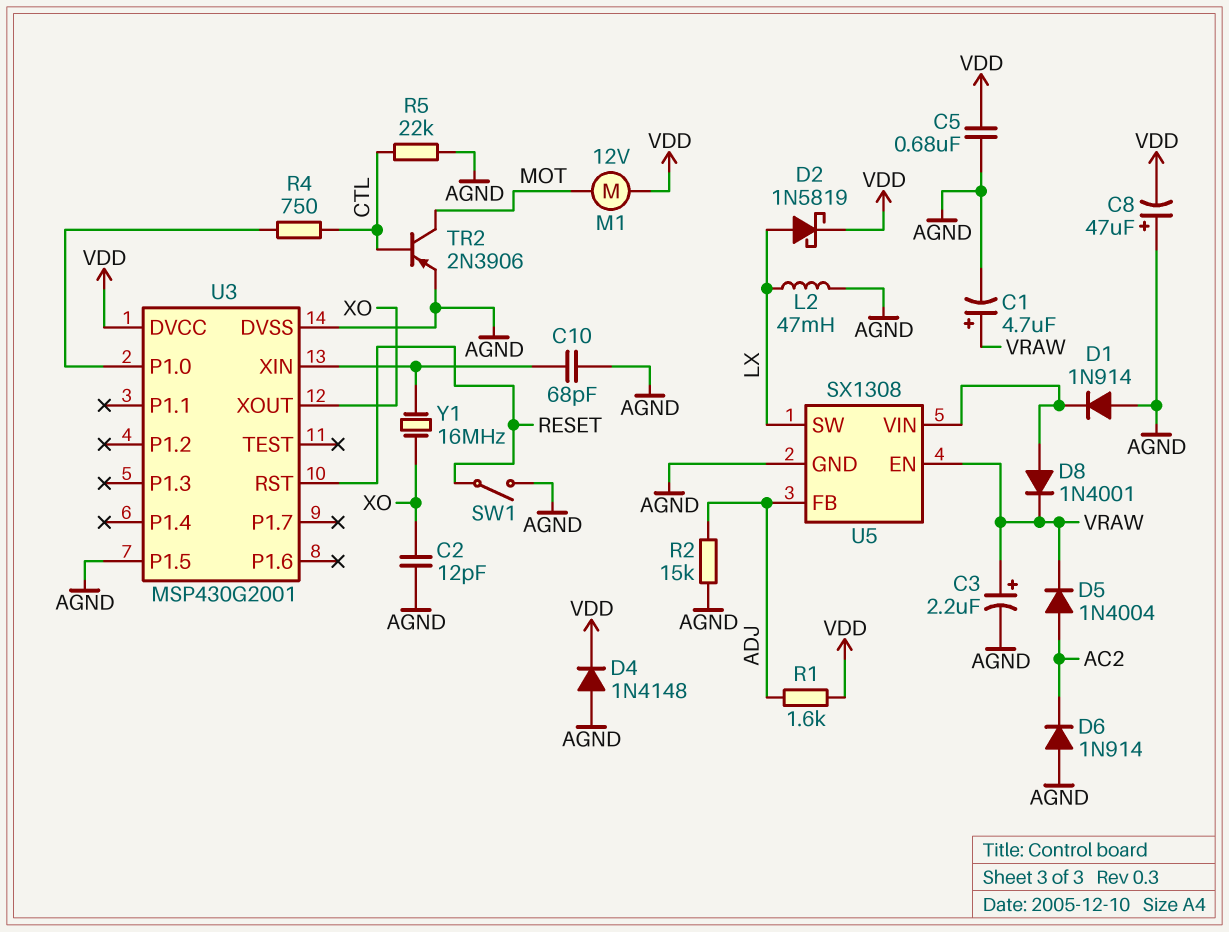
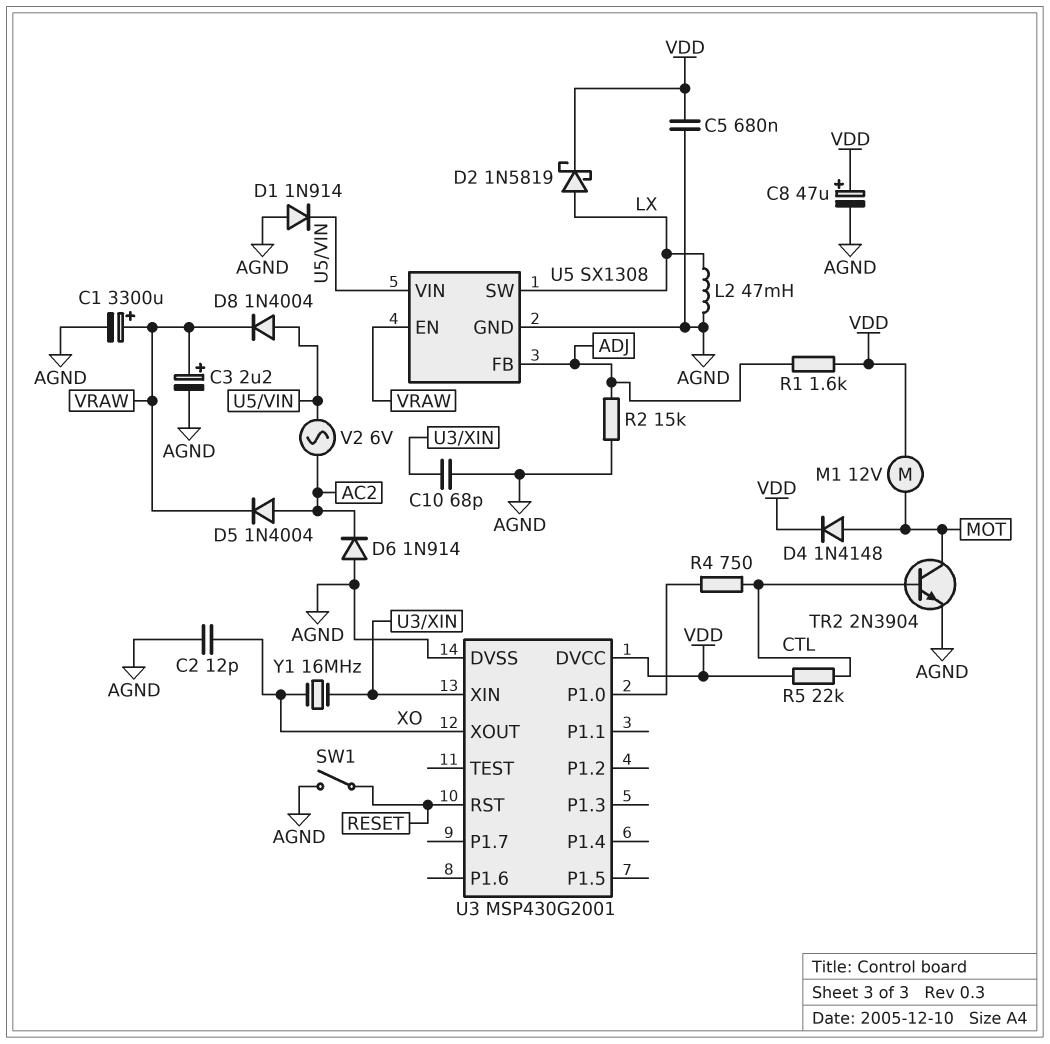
C1: 4.7uF (plus VRAW, minus AGND) -> 3300uF (plus VRAW, minus AGND)
C8: 47uF (plus AGND, minus VDD) -> 47uF (plus VDD, minus AGND)
D4: diode 1N4148 (A AGND, K VDD) -> diode 1N4148 (A MOT, K VDD)
D8: diode 1N4001 (A U5/VIN, K VRAW) -> diode 1N4004 (A U5/VIN, K VRAW)
R5: 22k (AGND, CTL) -> 22k (CTL, VDD)
TR2: PNP 2N3906 (B CTL, C MOT, E AGND) -> NPN 2N3904 (B CTL, C MOT, E AGND)
U3 pin P1.5: AGND -> none
V2: none -> AC 6V (AC2, U5/VIN)

